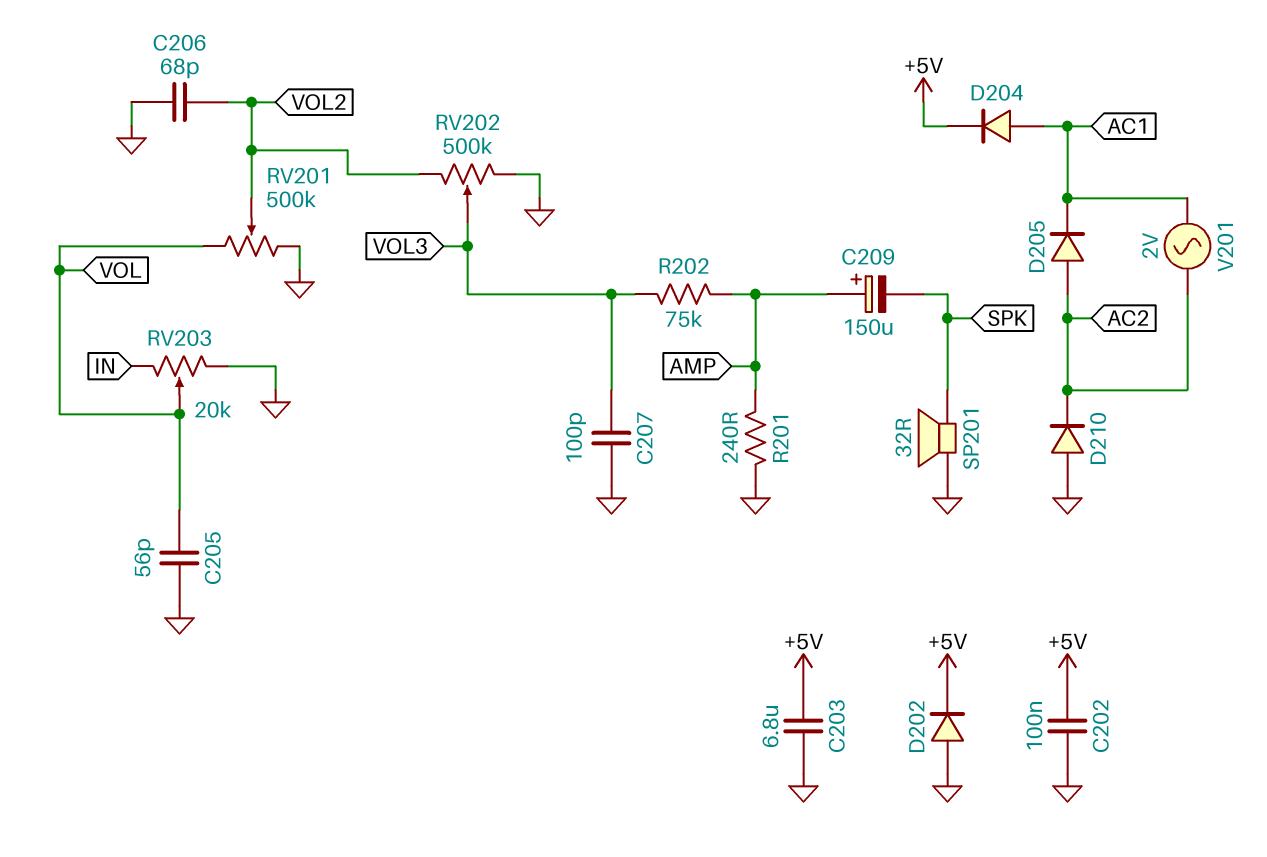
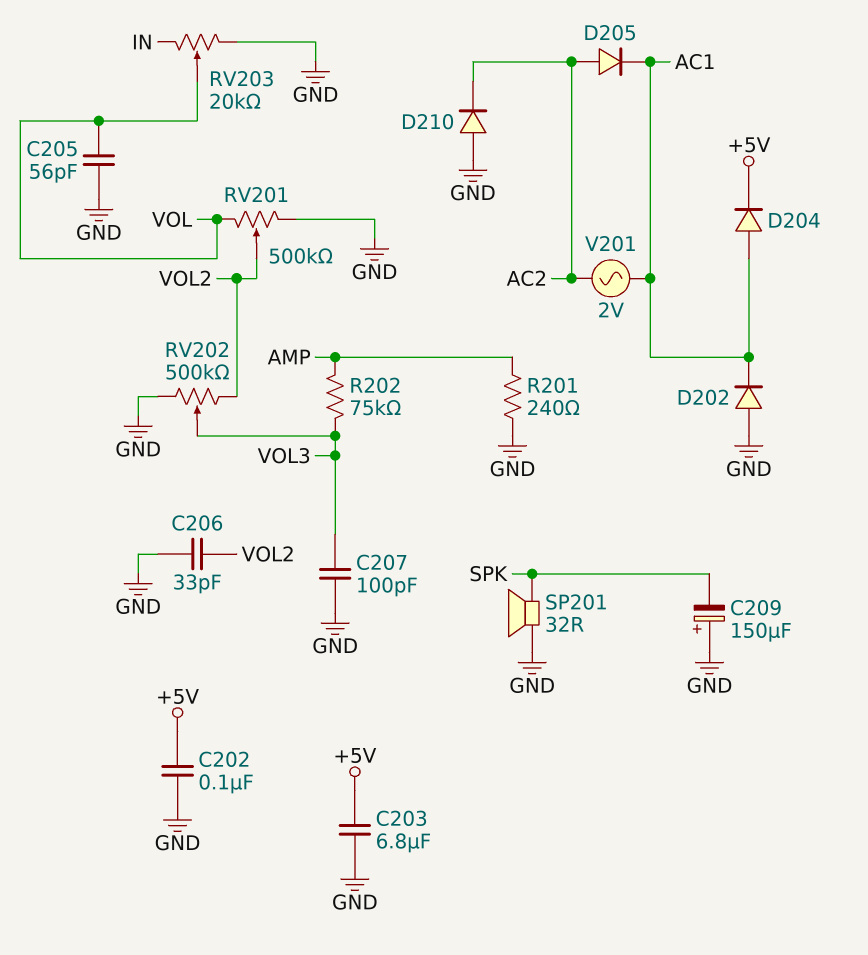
C206: 68pF (GND, VOL2) -> 33pF (GND, VOL2)
C209: 150uF (plus AMP, minus SPK) -> 150uF (plus GND, minus SPK)
D202: diode (A GND, K +5V) -> diode (A GND, K AC1)

